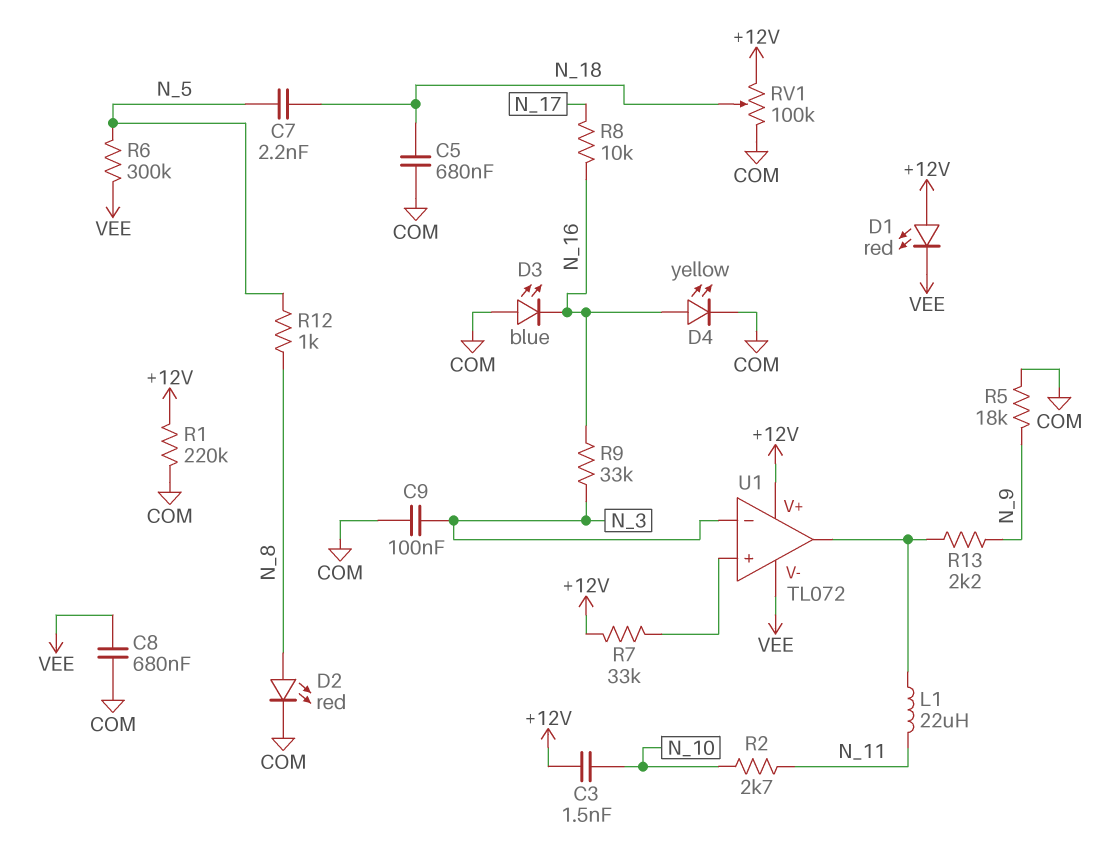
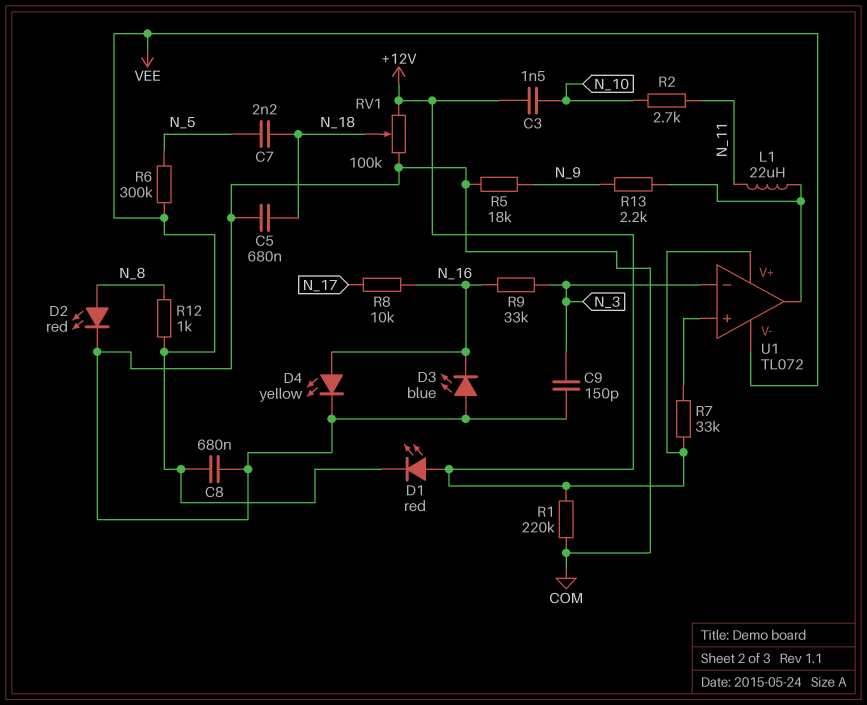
C9: 100nF (COM, N_3) -> 150pF (COM, N_3)
R12: 1k (N_5, N_8) -> 1k (N_8, VEE)

